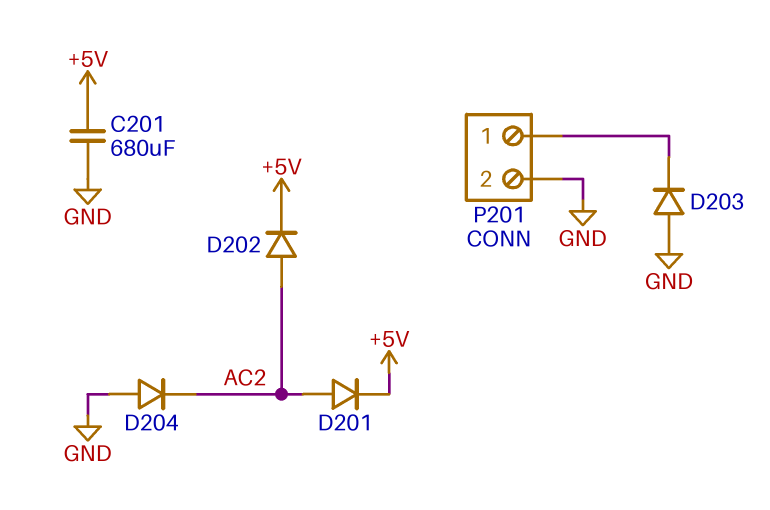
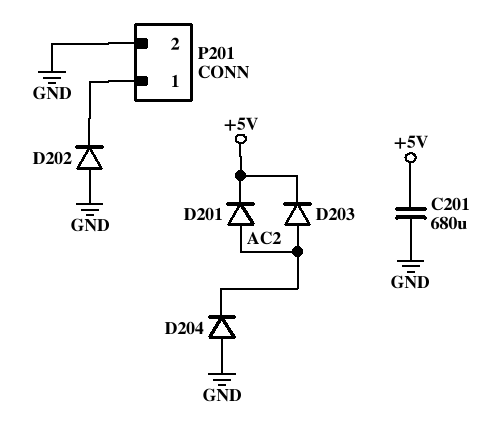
D202: diode (A AC2, K +5V) -> diode (A GND, K P201/1)
D203: diode (A GND, K P201/1) -> diode (A AC2, K +5V)

